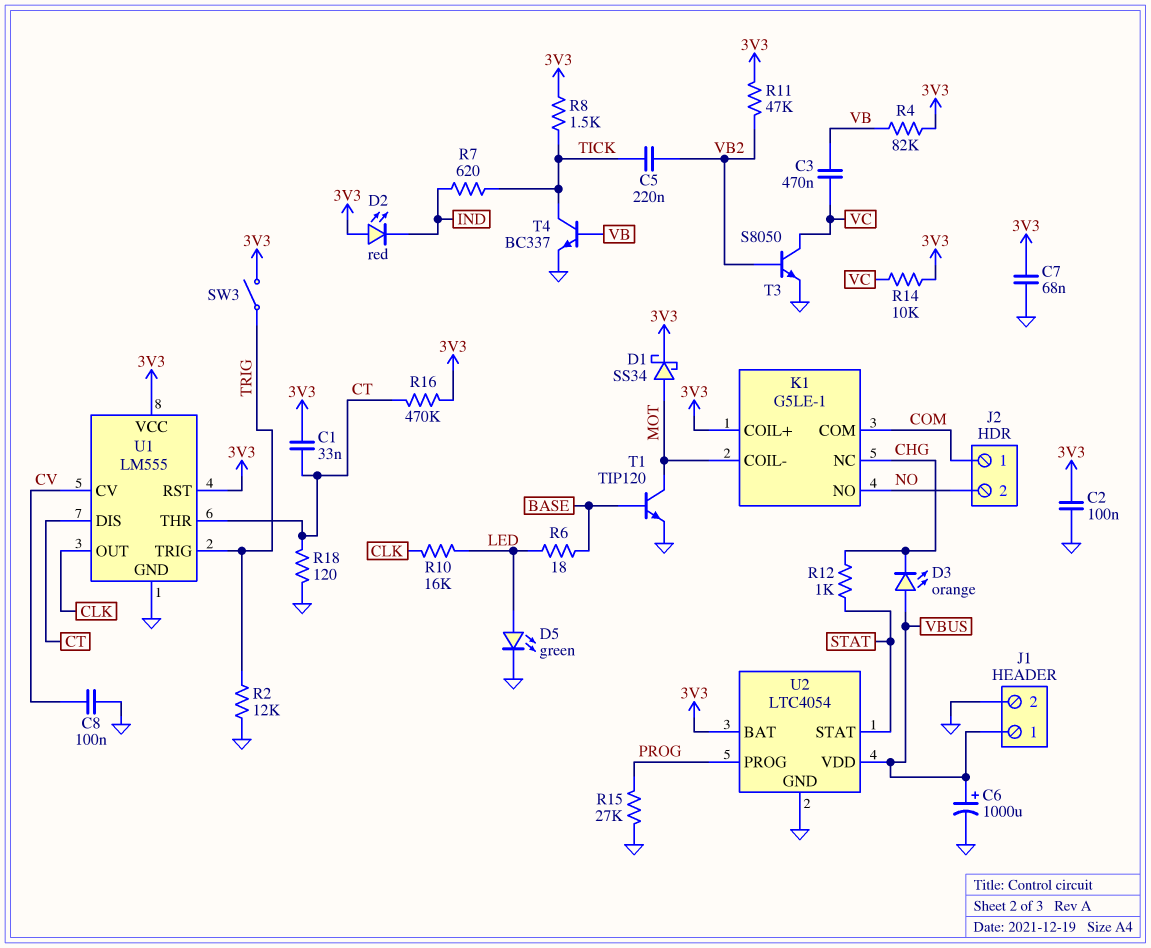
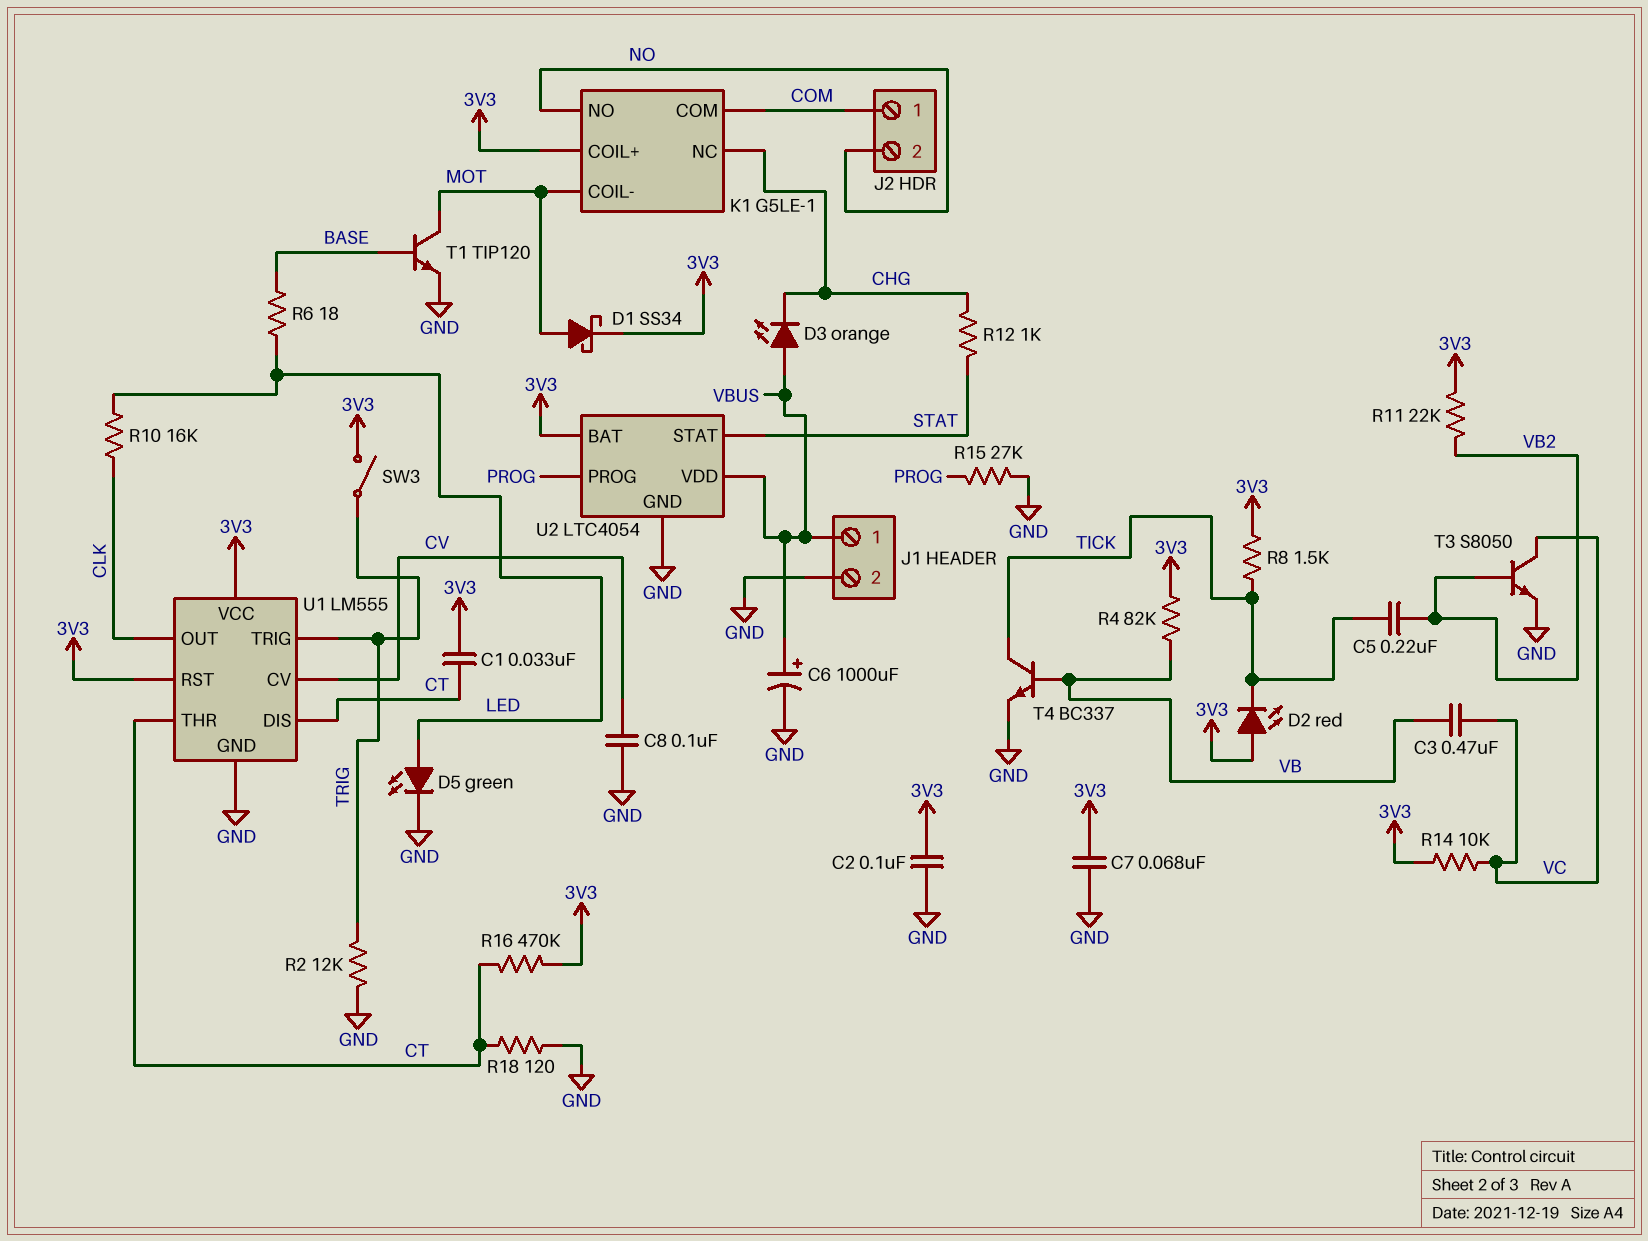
D2: LED red (A 3V3, K IND) -> LED red (A 3V3, K TICK)
R7: 620 (IND, TICK) -> none
R11: 47k (3V3, VB2) -> 22k (3V3, VB2)

